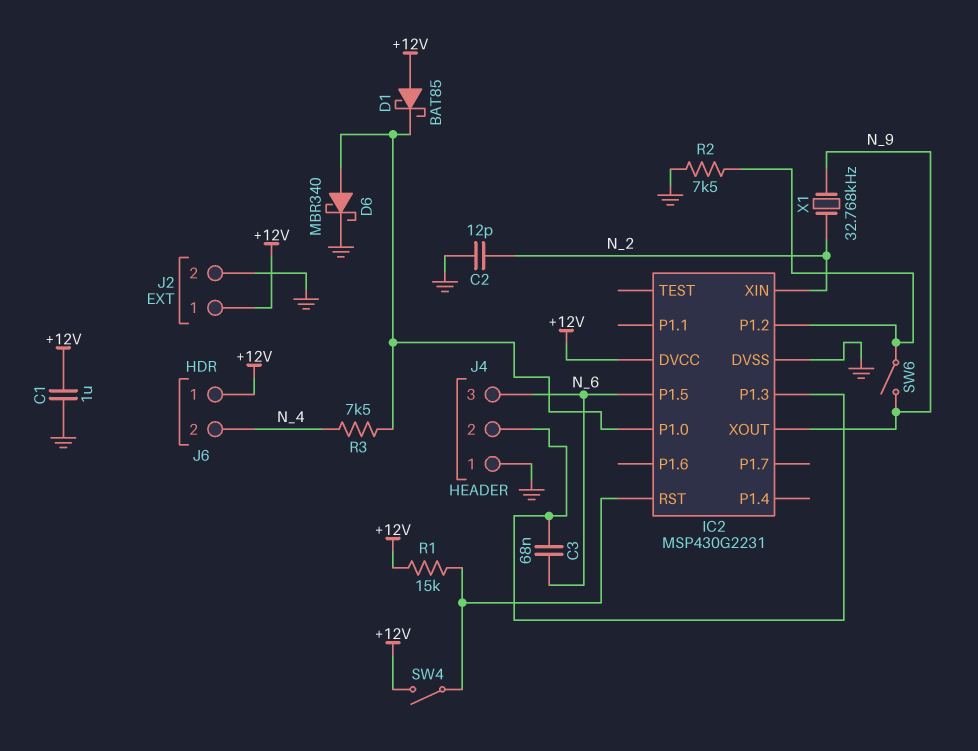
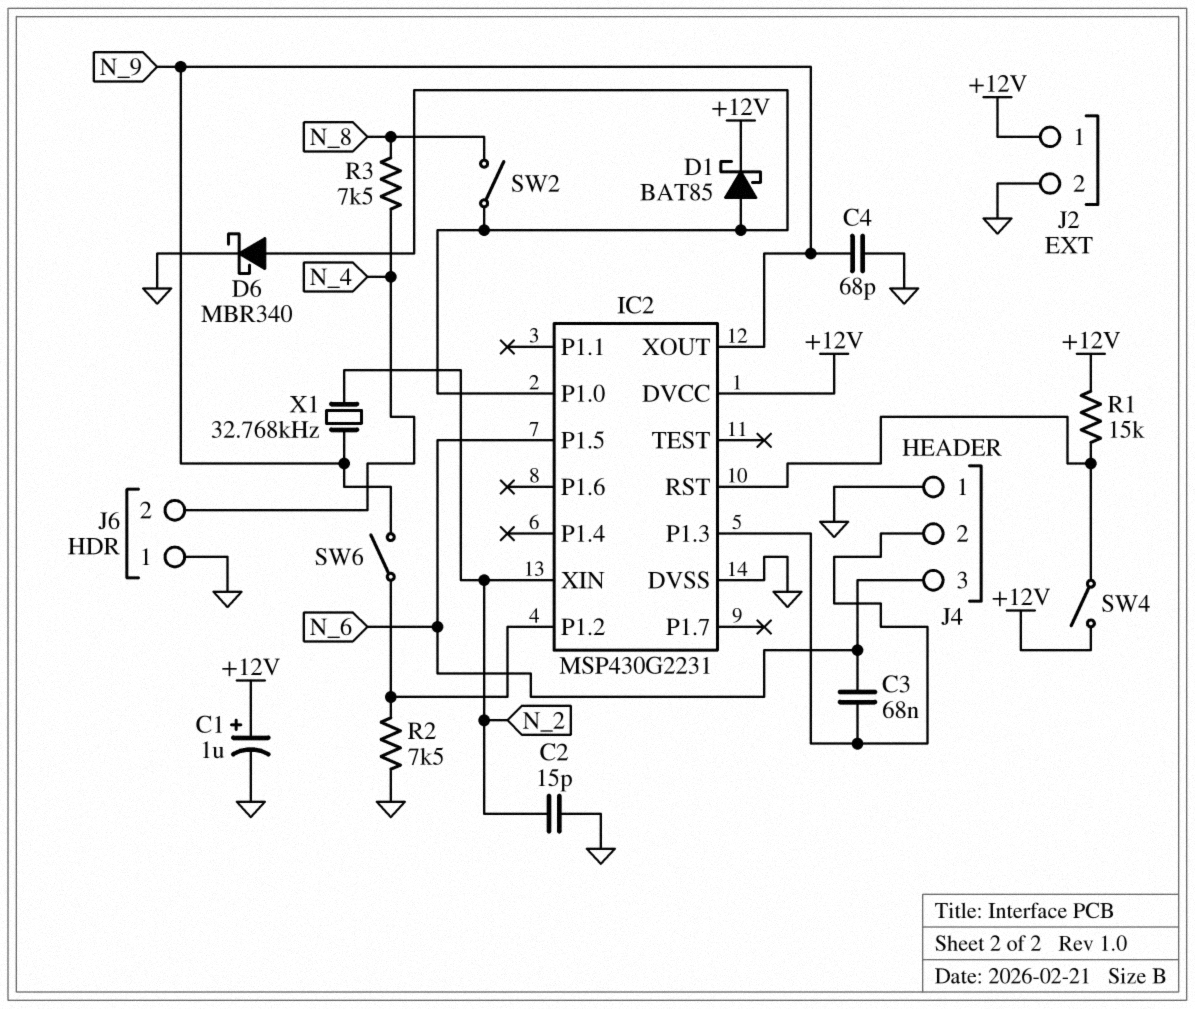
C1: 1uF (+12V, GND) -> 1uF (plus +12V, minus GND)
C2: 12pF (GND, N_2) -> 15pF (GND, N_2)
C4: none -> 68pF (GND, N_9)
D1: schottky BAT85 (A +12V, K IC2/P1.0) -> schottky BAT85 (A IC2/P1.0, K +12V)
J6 pin 1: +12V -> GND
R3: 7.5k (IC2/P1.0, N_4) -> 7.5k (N_4, N_8)
SW2: none -> switch (IC2/P1.0, N_8)

